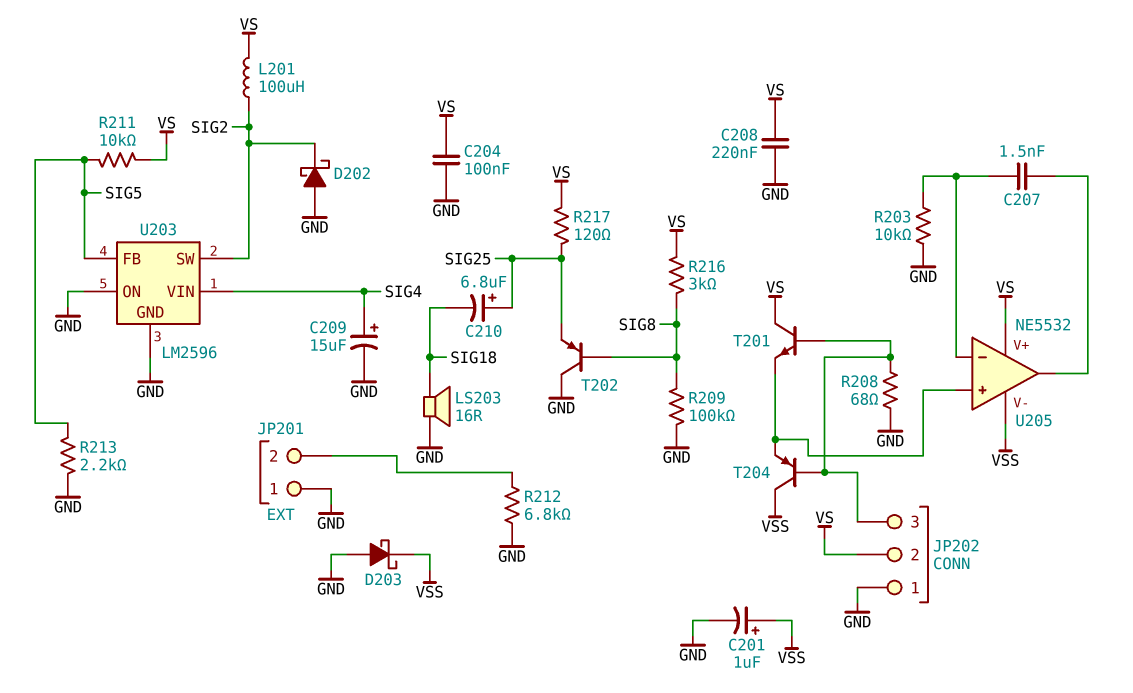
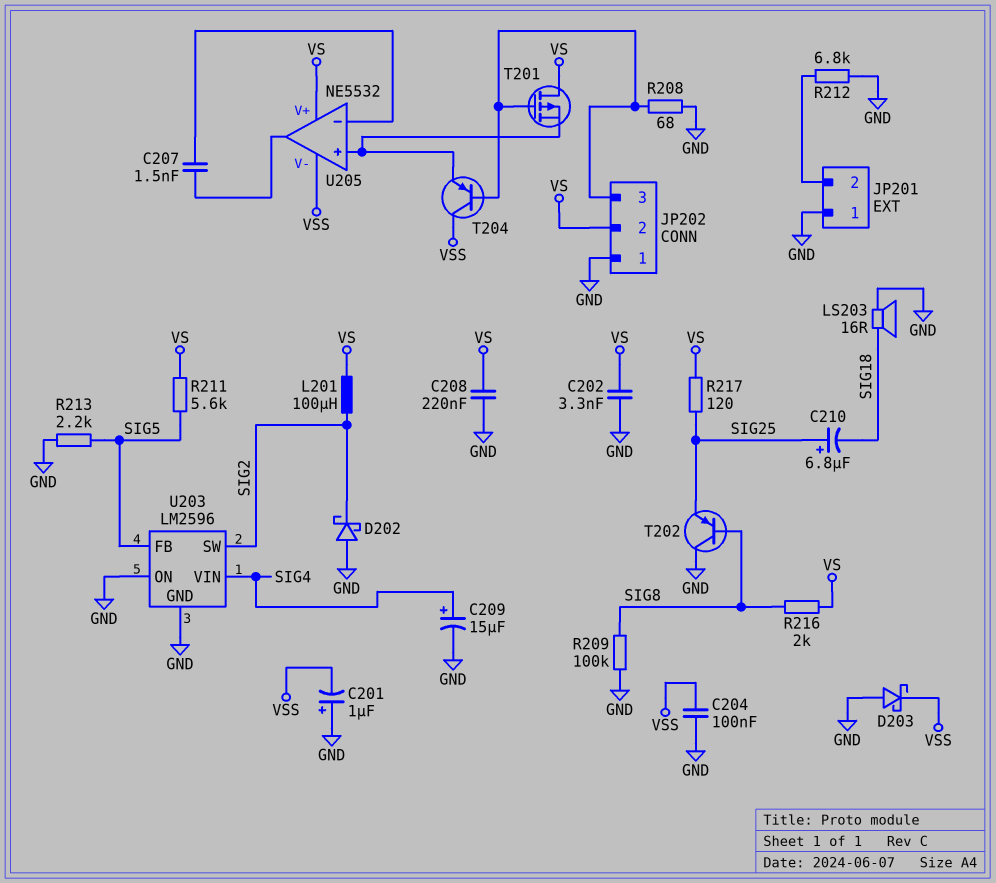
C201: 1uF (plus VSS, minus GND) -> 1uF (plus GND, minus VSS)
C202: none -> 3.3nF (GND, VS)
C204: 100nF (GND, VS) -> 100nF (GND, VSS)
R203: 10k (GND, U205/in-) -> none
R211: 10k (SIG5, VS) -> 5.6k (SIG5, VS)
R216: 3k (SIG8, VS) -> 2k (SIG8, VS)
T201: NPN (B JP202/3, C VS, E U205/in+) -> PMOS (G JP202/3, D VS, S U205/in+)

